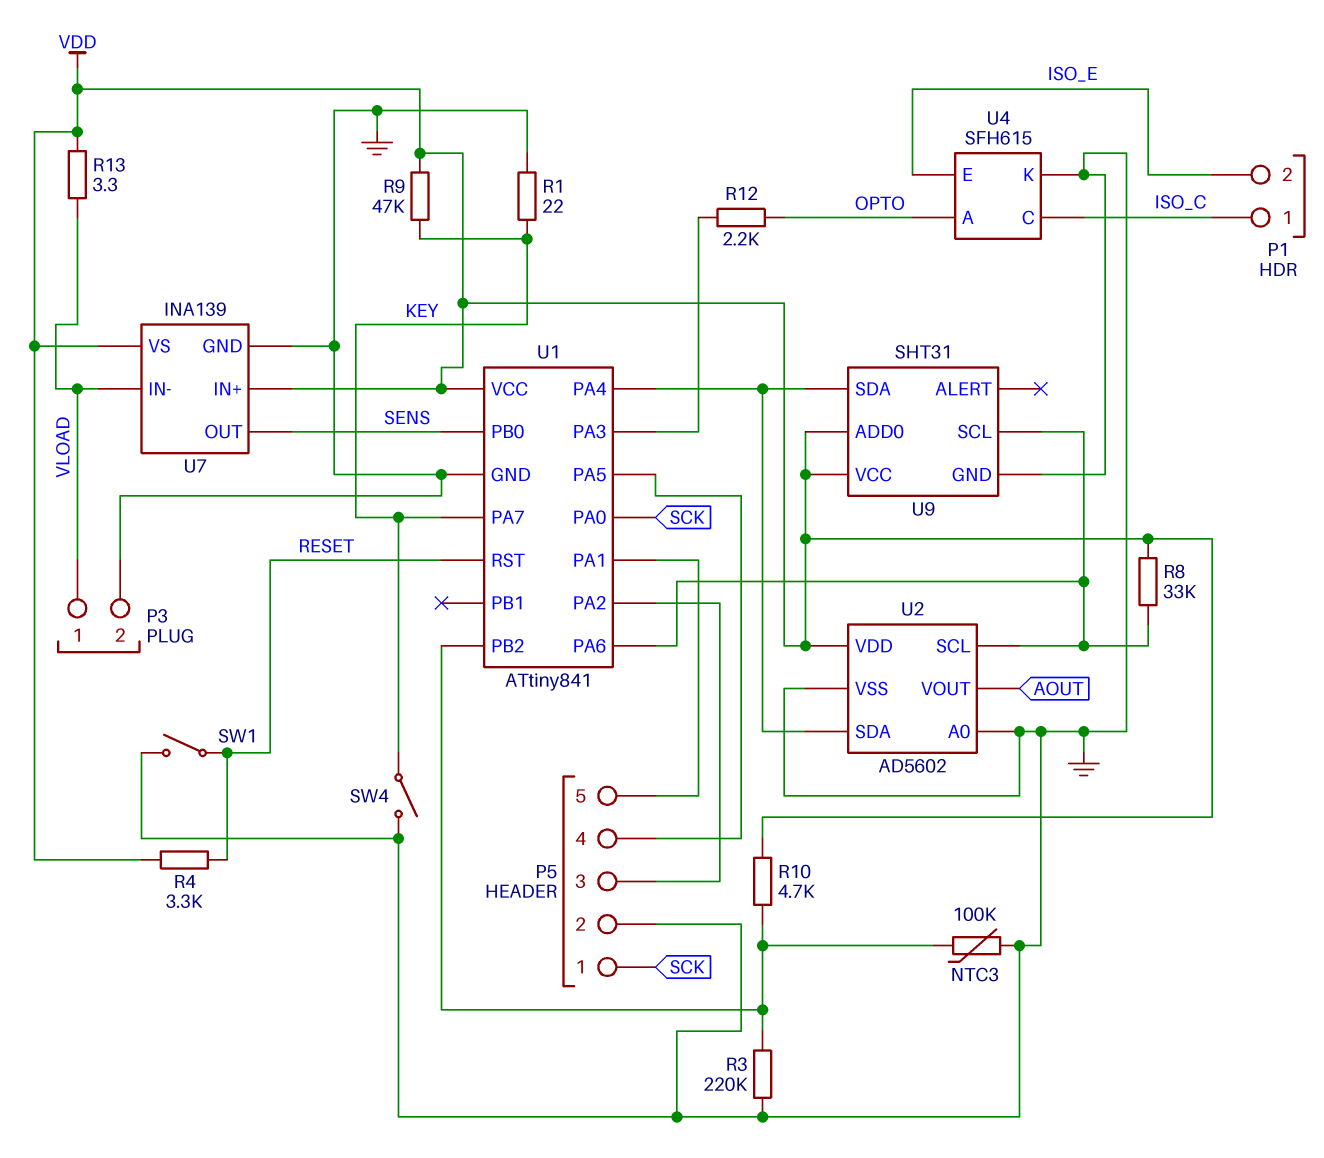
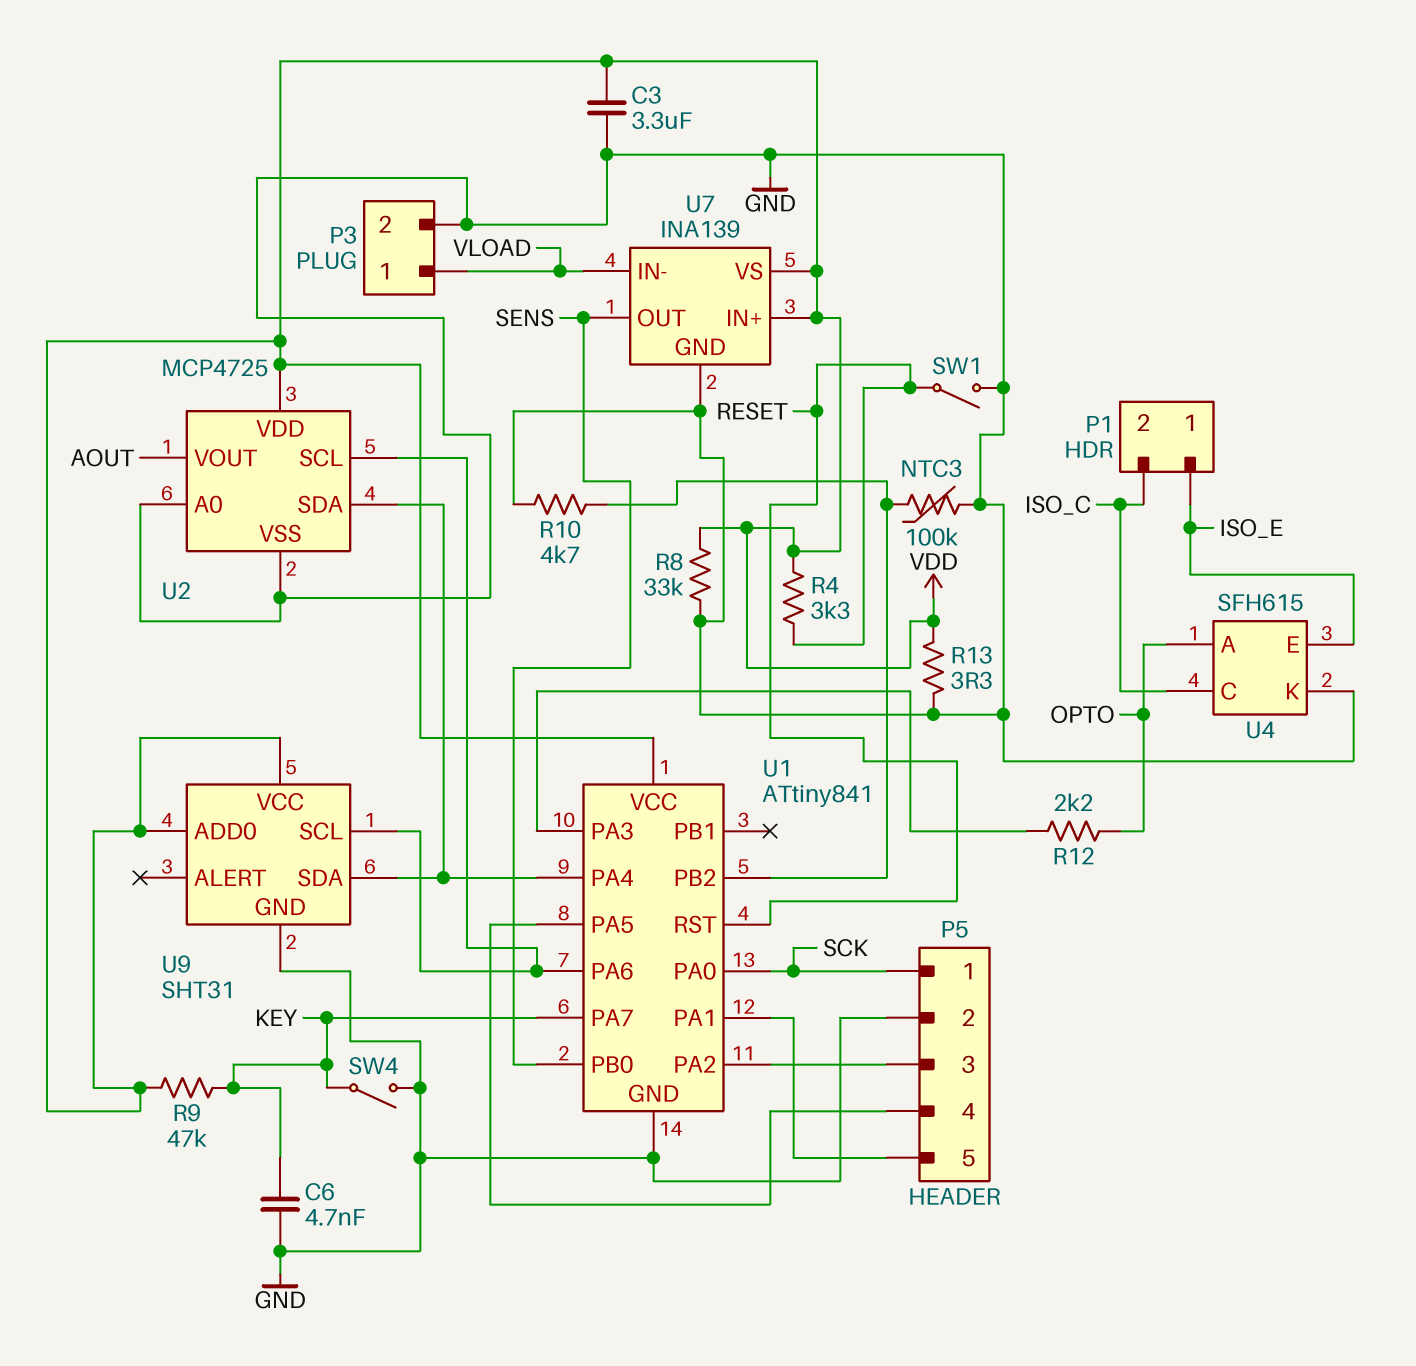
C3: none -> 3.3uF (GND, VDD)
C6: none -> 4.7nF (GND, KEY)
P1 pin 1: ISO_C -> ISO_E
P1 pin 2: ISO_E -> ISO_C
R1: 22 (GND, KEY) -> none
R3: 220k (GND, U1/PB2) -> none
R8: 33k (U1/PA6, VDD) -> 33k (GND, VDD)
R10: 4.7k (U1/PB2, VDD) -> 4.7k (GND, U1/PB2)
R13: 3.3 (VDD, VLOAD) -> 3.3 (GND, VDD)
U2: AD5602 -> MCP4725

